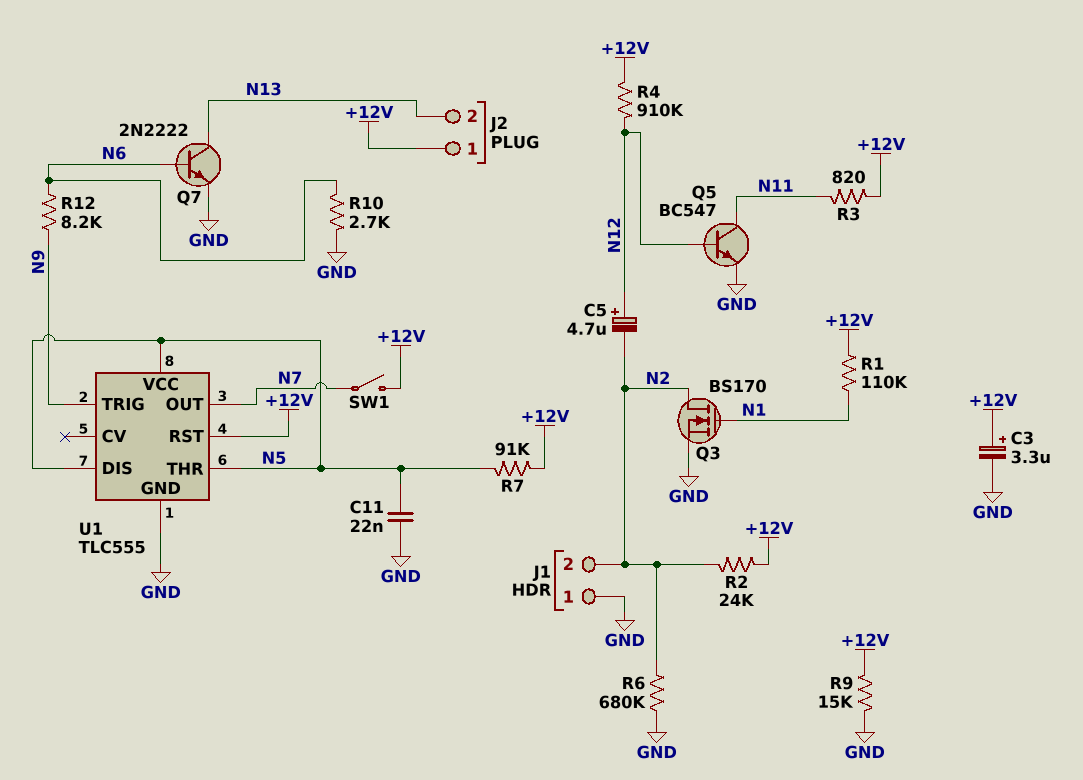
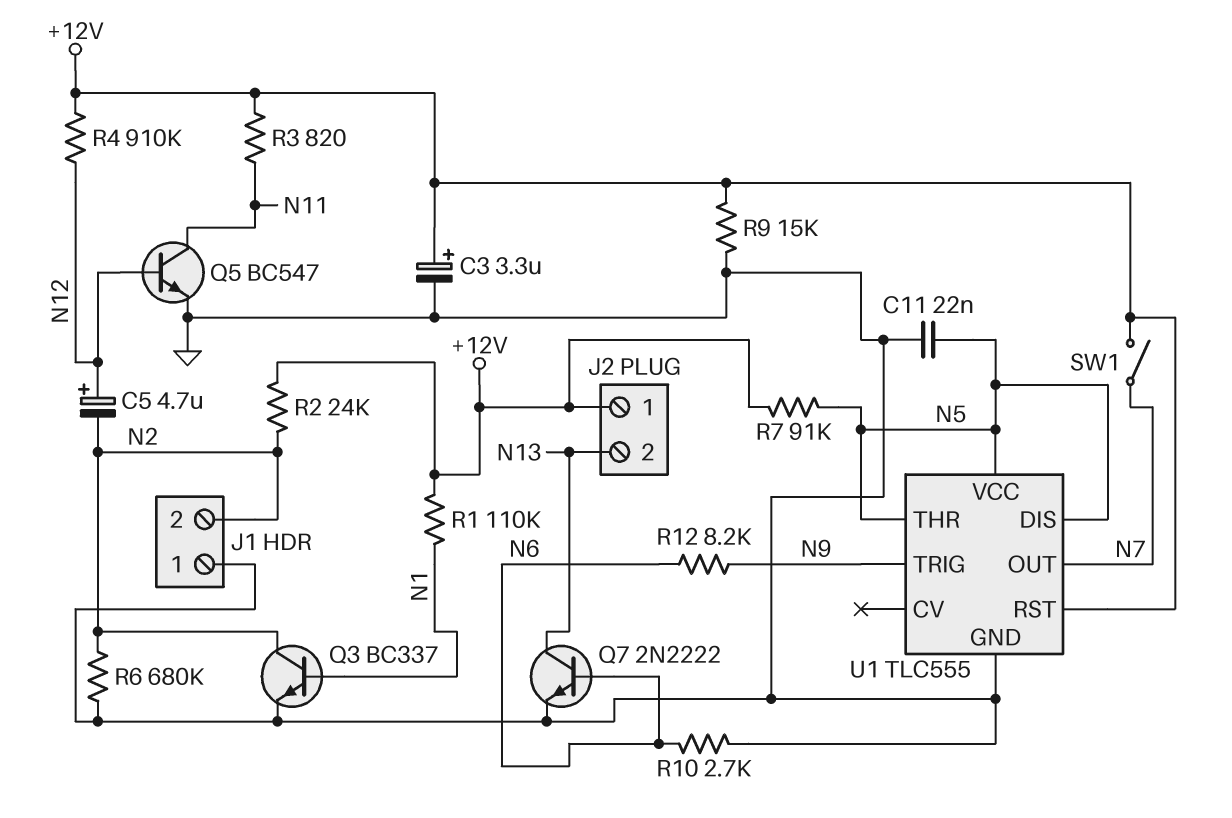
Q3: NMOS BS170 (G N1, D N2, S GND) -> NPN BC337 (B N1, C N2, E GND)

